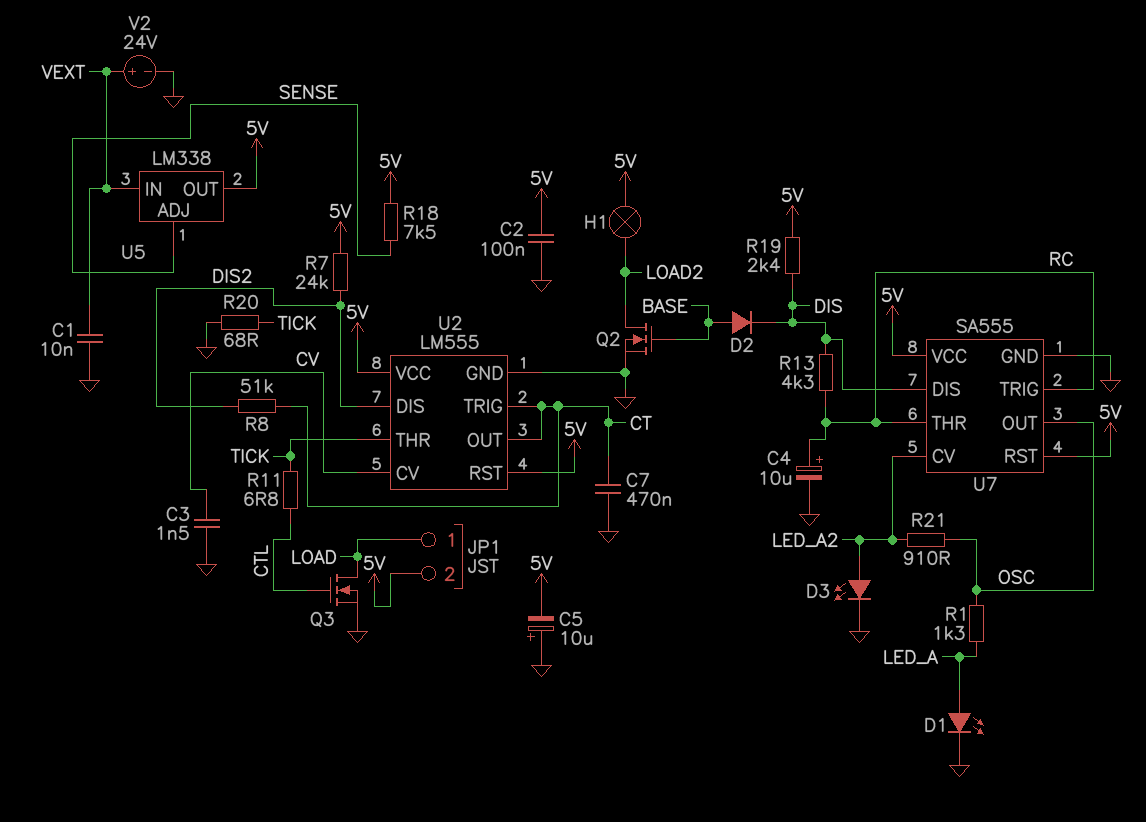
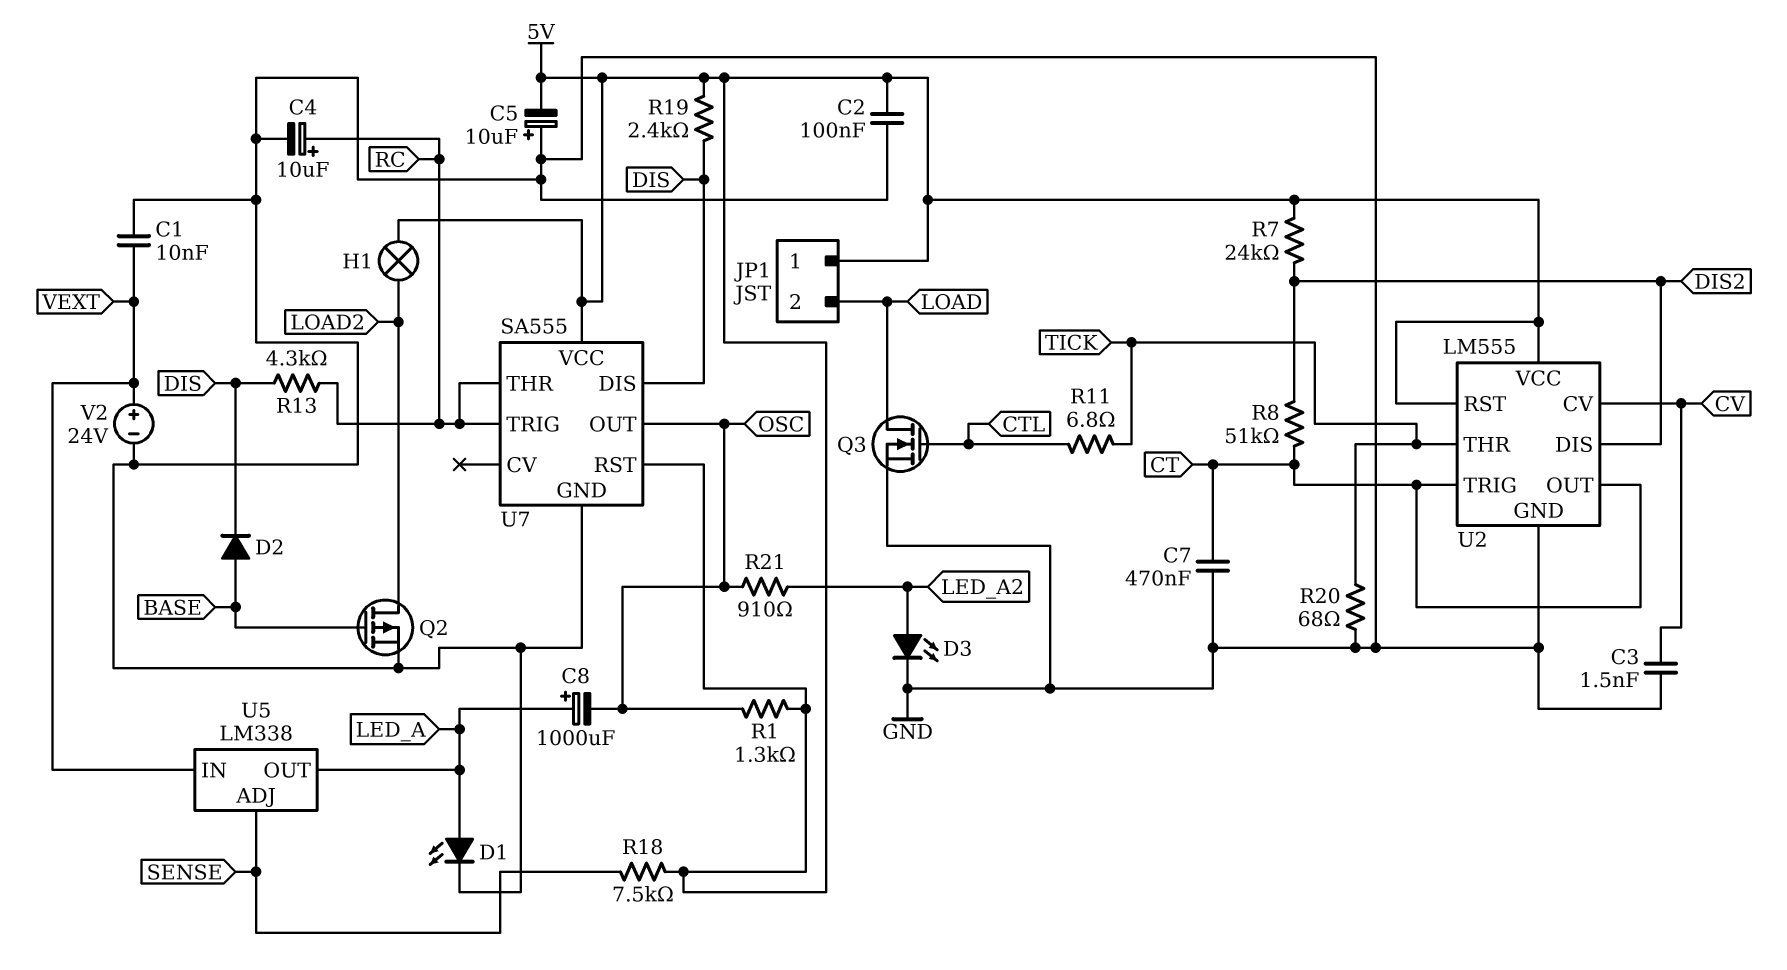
C8: none -> 1000uF (plus LED_A, minus OSC)
JP1 pin 1: LOAD -> 5V
JP1 pin 2: 5V -> LOAD
Q2: NMOS (G BASE, D LOAD2, S GND) -> PMOS (G BASE, D LOAD2, S GND)
R1: 1.3k (LED_A, OSC) -> 1.3k (5V, OSC)
U5 pin OUT: 5V -> LED_A
U7 pin CV: LED_A2 -> none

